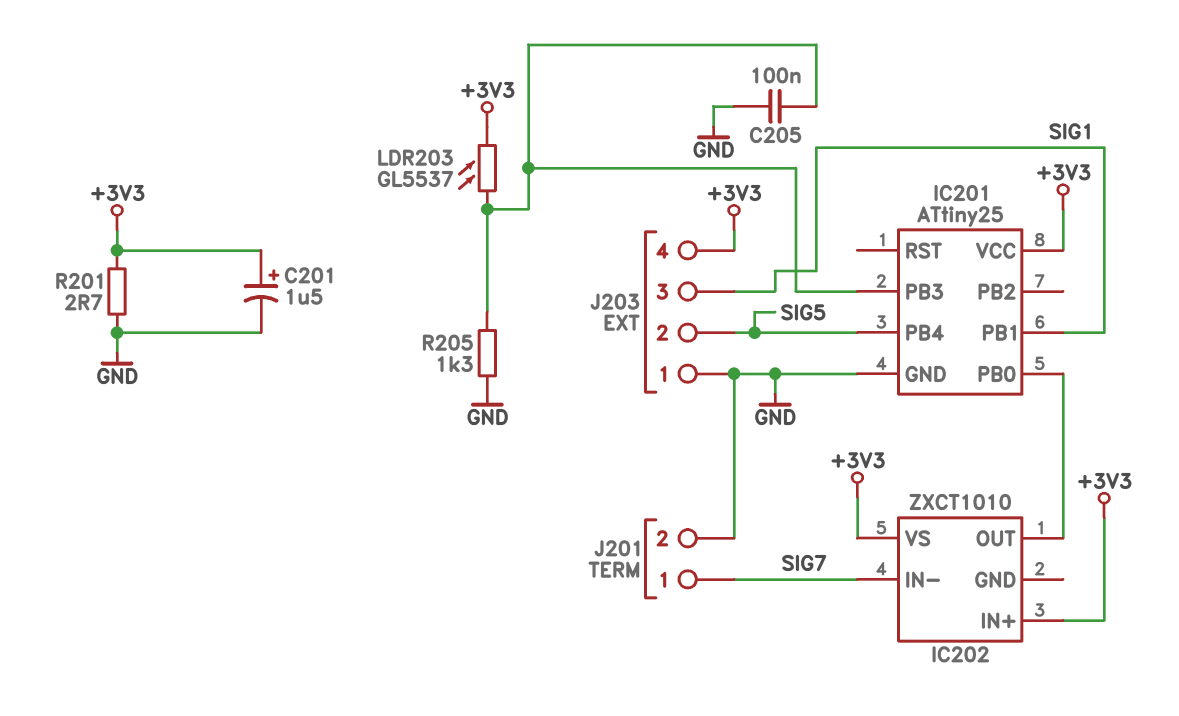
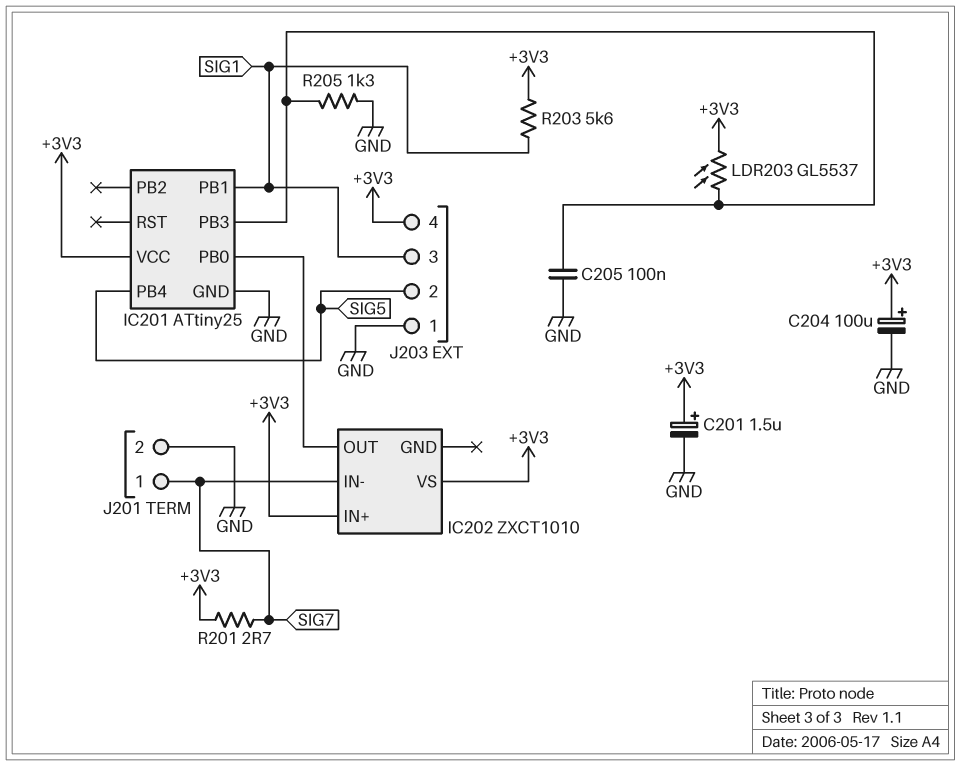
C204: none -> 100uF (plus +3V3, minus GND)
R201: 2.7 (+3V3, GND) -> 2.7 (+3V3, SIG7)
R203: none -> 5.6k (+3V3, SIG1)

